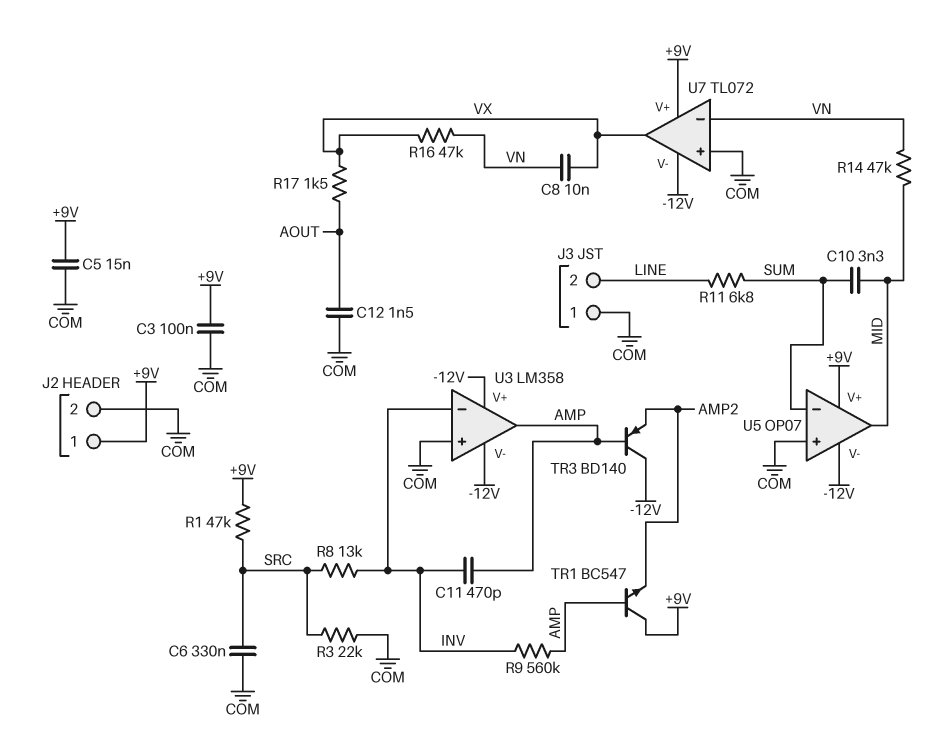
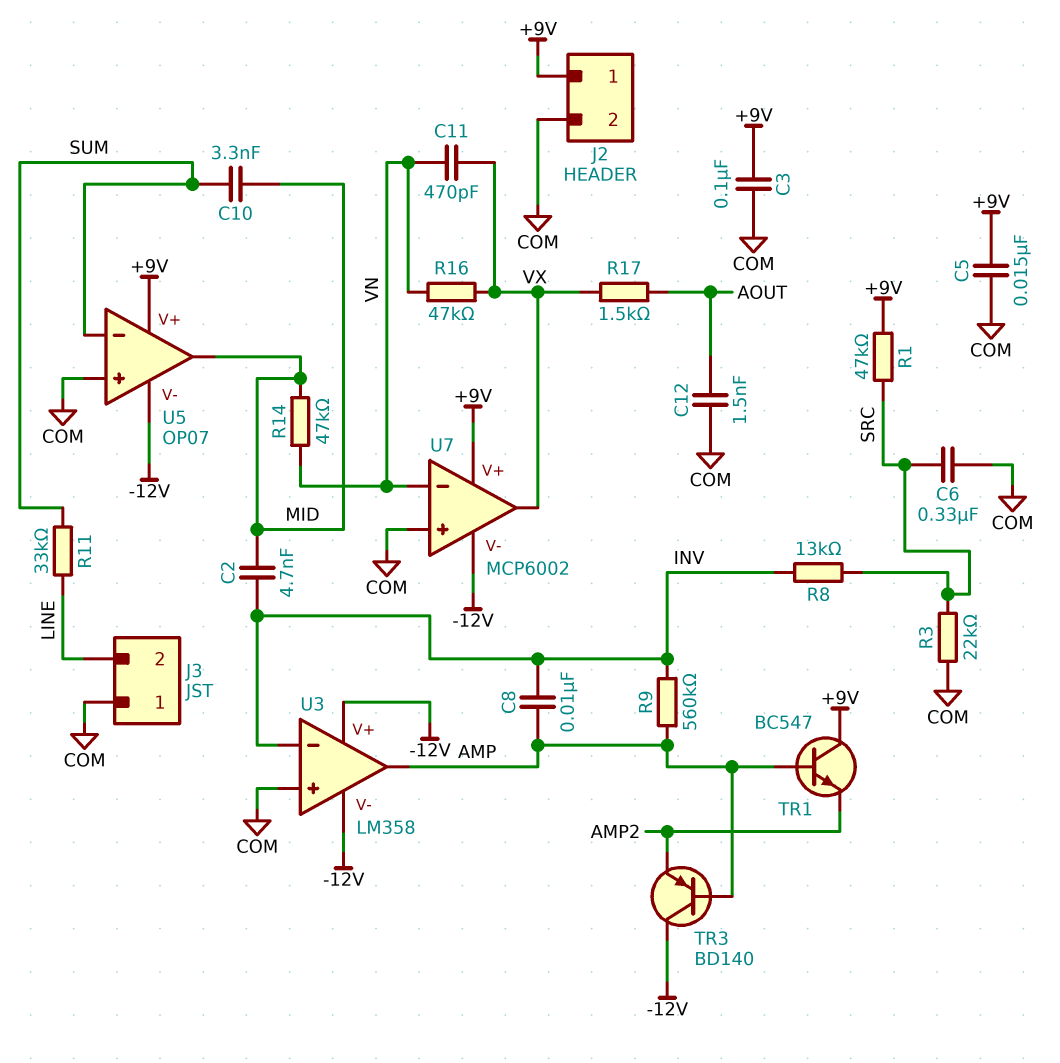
C2: none -> 4.7nF (INV, MID)
C8: 10nF (VN, VX) -> 10nF (AMP, INV)
C11: 470pF (AMP, INV) -> 470pF (VN, VX)
R11: 6.8k (LINE, SUM) -> 33k (LINE, SUM)
U7: TL072 -> MCP6002

